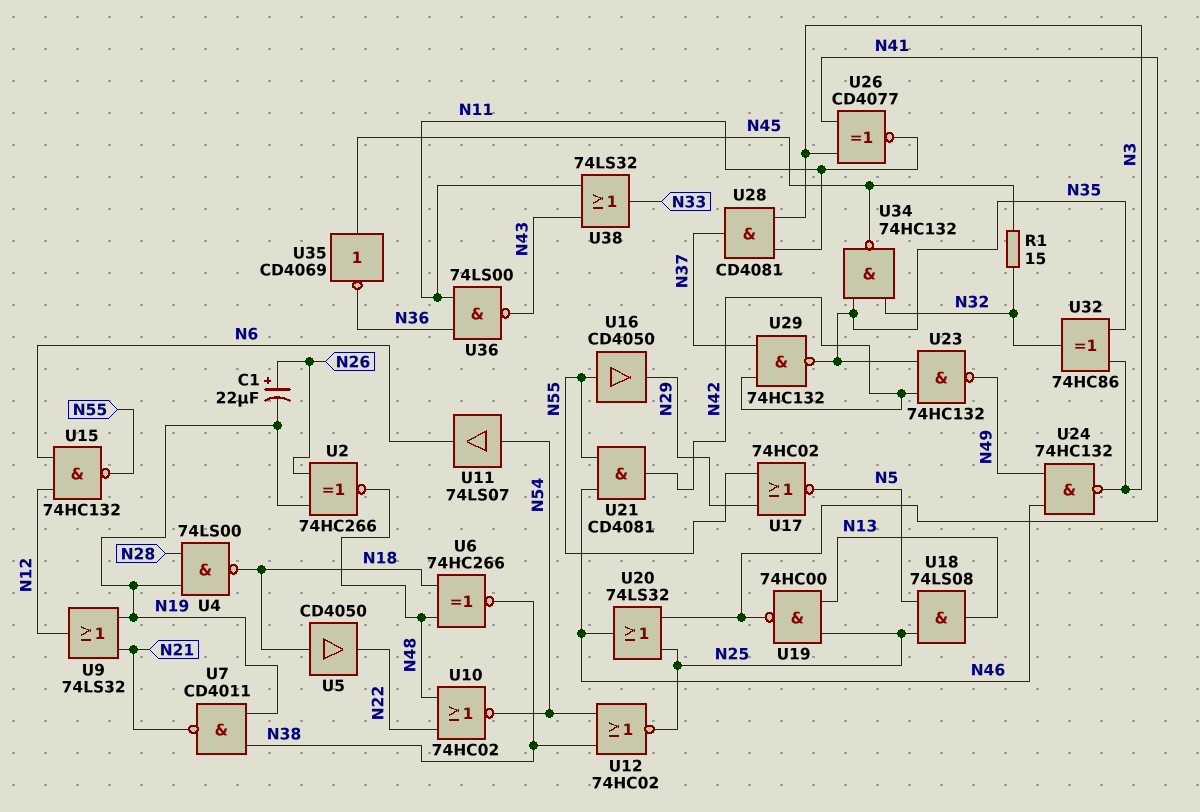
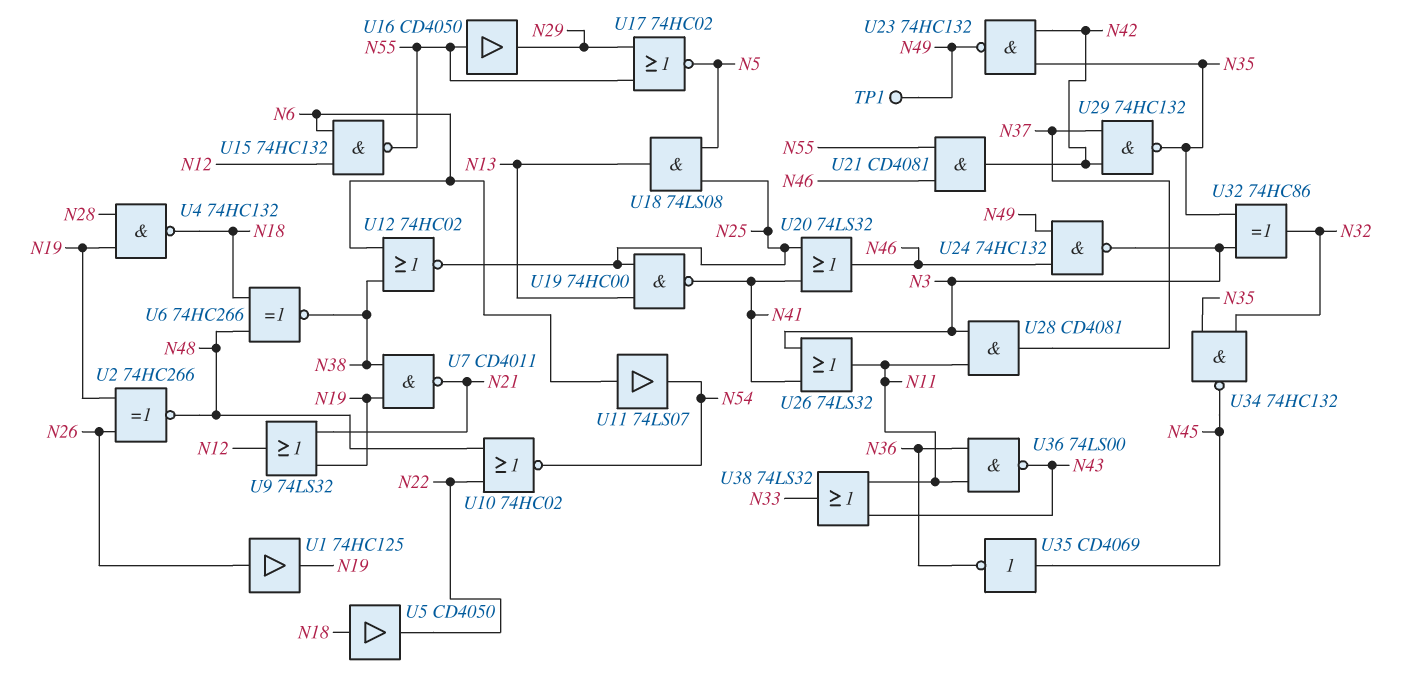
C1: 22uF (plus N26, minus N19) -> none
R1: 15 (N32, N45) -> none
TP1: none -> test point (N49)
U1: none -> buffer 74HC125 (in N26, out N19)
U4: NAND 74LS00 (in N19, in N28, out N18) -> NAND 74HC132 (in N19, in N28, out N18)
U11: buffer 74LS07 (in N54, out N6) -> buffer 74LS07 (in N6, out N54)
U12: NOR 74HC02 (in N38, in N54, out N25) -> NOR 74HC02 (in N6, in N38, out N25)
U26: XNOR CD4077 (in N3, in N41, out N11) -> OR 74LS32 (in N3, in N41, out N11)

